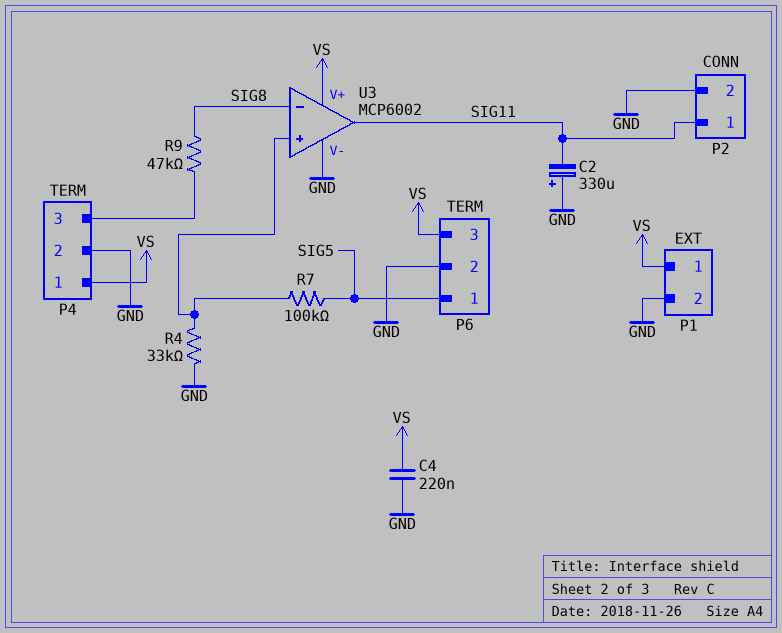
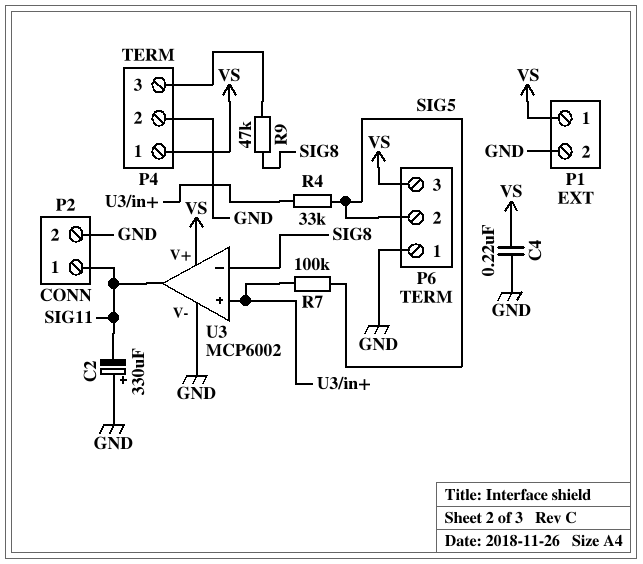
P6 pin 1: SIG5 -> GND
P6 pin 2: GND -> SIG5
R4: 33k (GND, U3/in+) -> 33k (SIG5, U3/in+)

